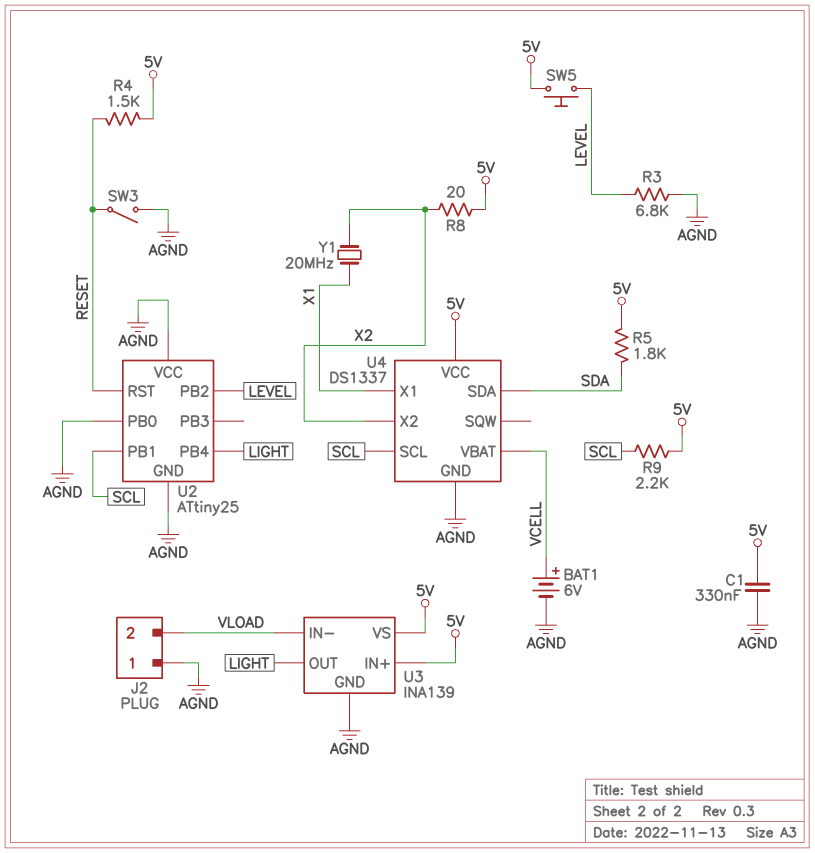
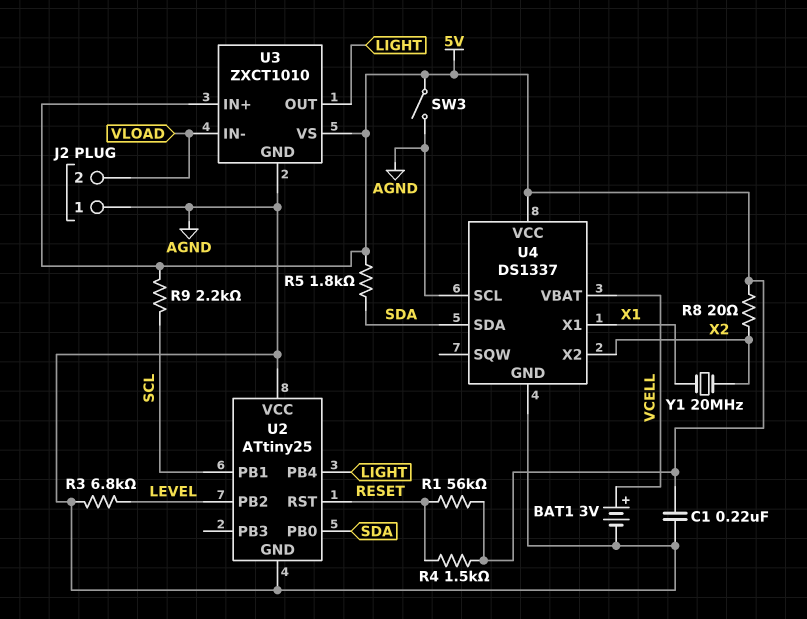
BAT1: 6V (plus VCELL, minus AGND) -> 3V (plus VCELL, minus AGND)
C1: 330nF (5V, AGND) -> 220nF (5V, AGND)
R1: none -> 56k (5V, RESET)
SW3: switch (AGND, RESET) -> switch (5V, AGND)
SW5: button (5V, LEVEL) -> none
U2 pin PB0: AGND -> SDA
U3: INA139 -> ZXCT1010
U4 pin SCL: SCL -> AGND

